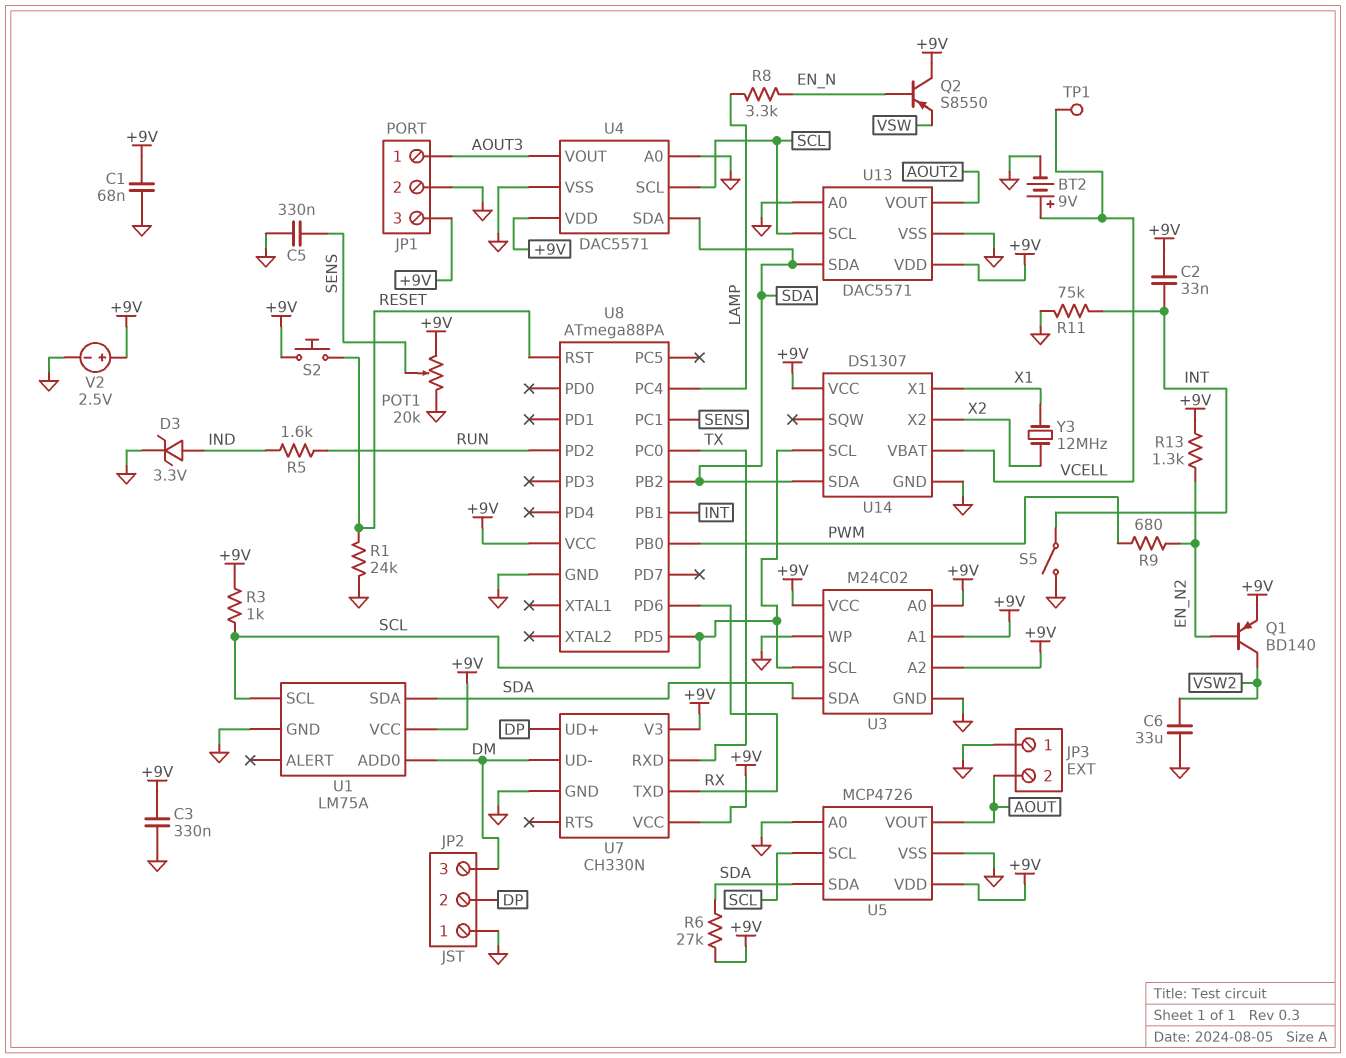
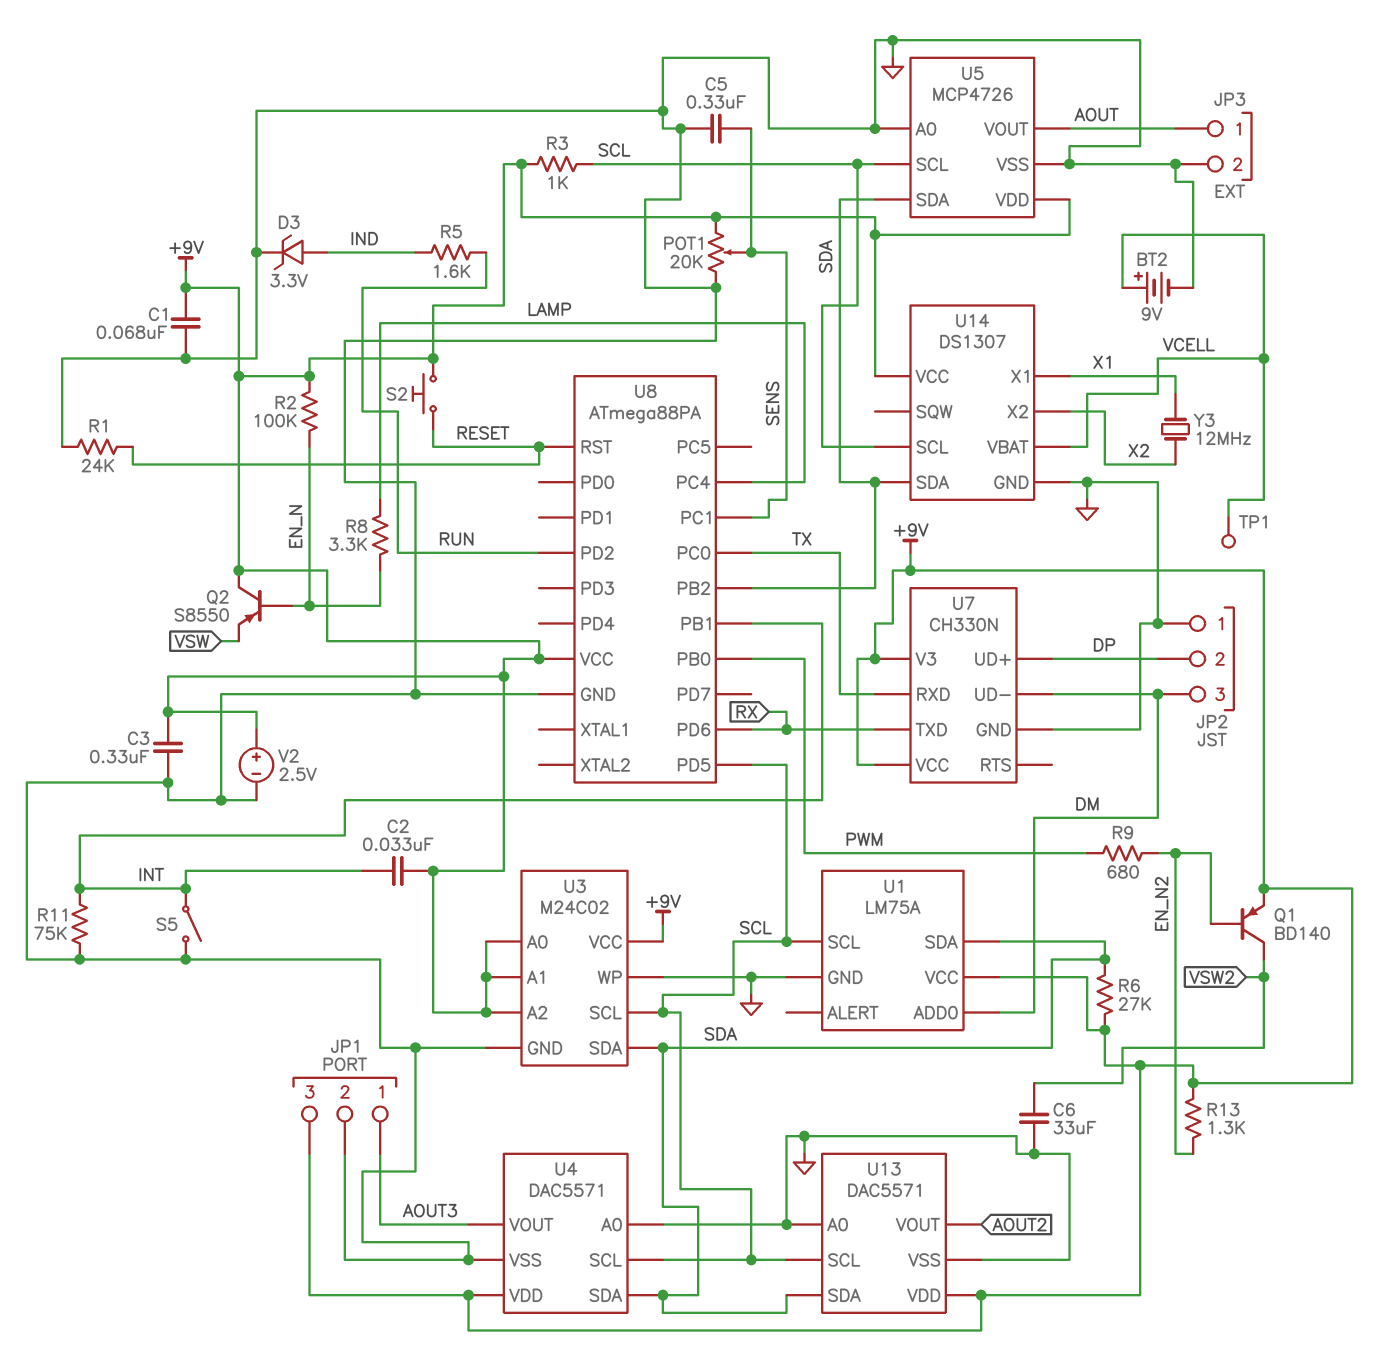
JP3 pin 1: GND -> AOUT
JP3 pin 2: AOUT -> GND
R2: none -> 100k (+9V, EN_N)

